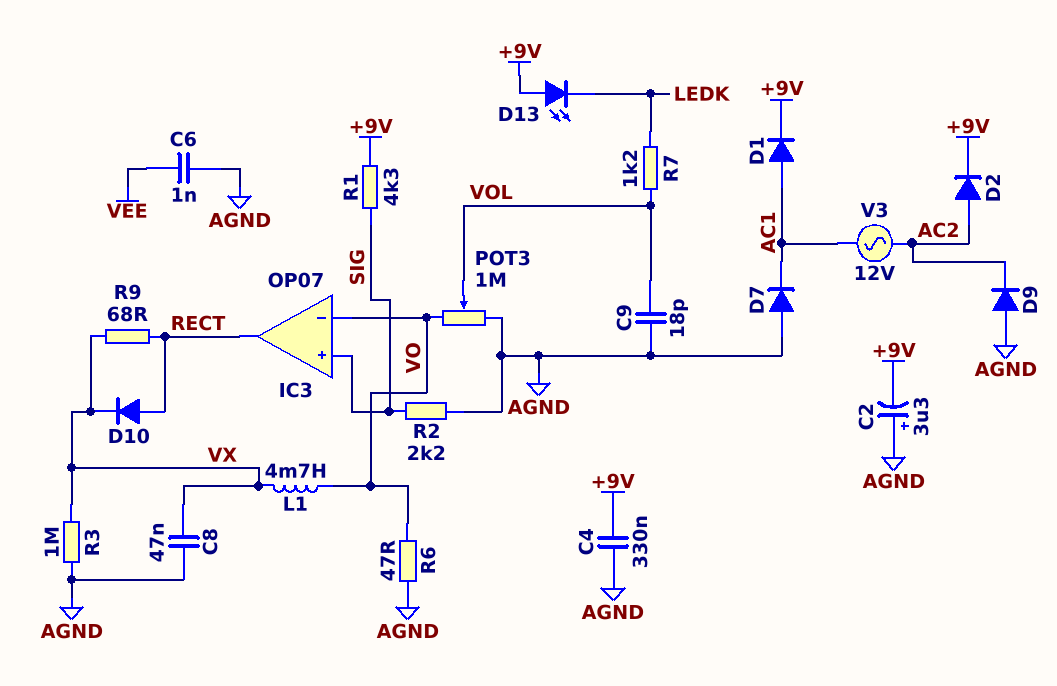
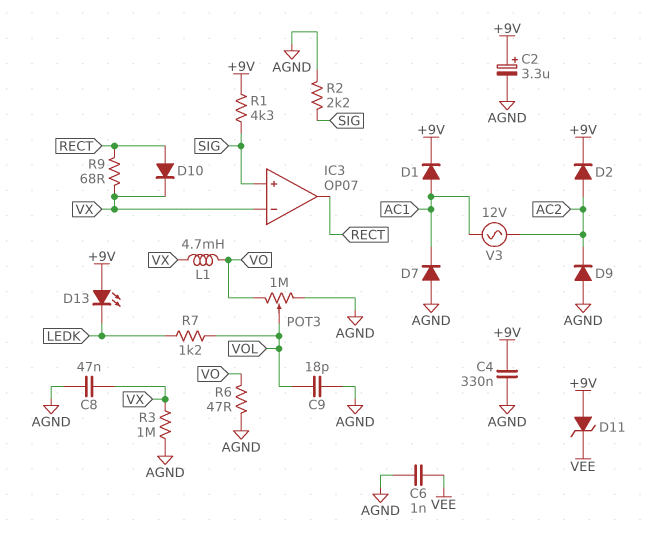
C2: 3.3uF (plus AGND, minus +9V) -> 3.3uF (plus +9V, minus AGND)
D11: none -> zener (A +9V, K VEE)
IC3 pin in-: VO -> VX

